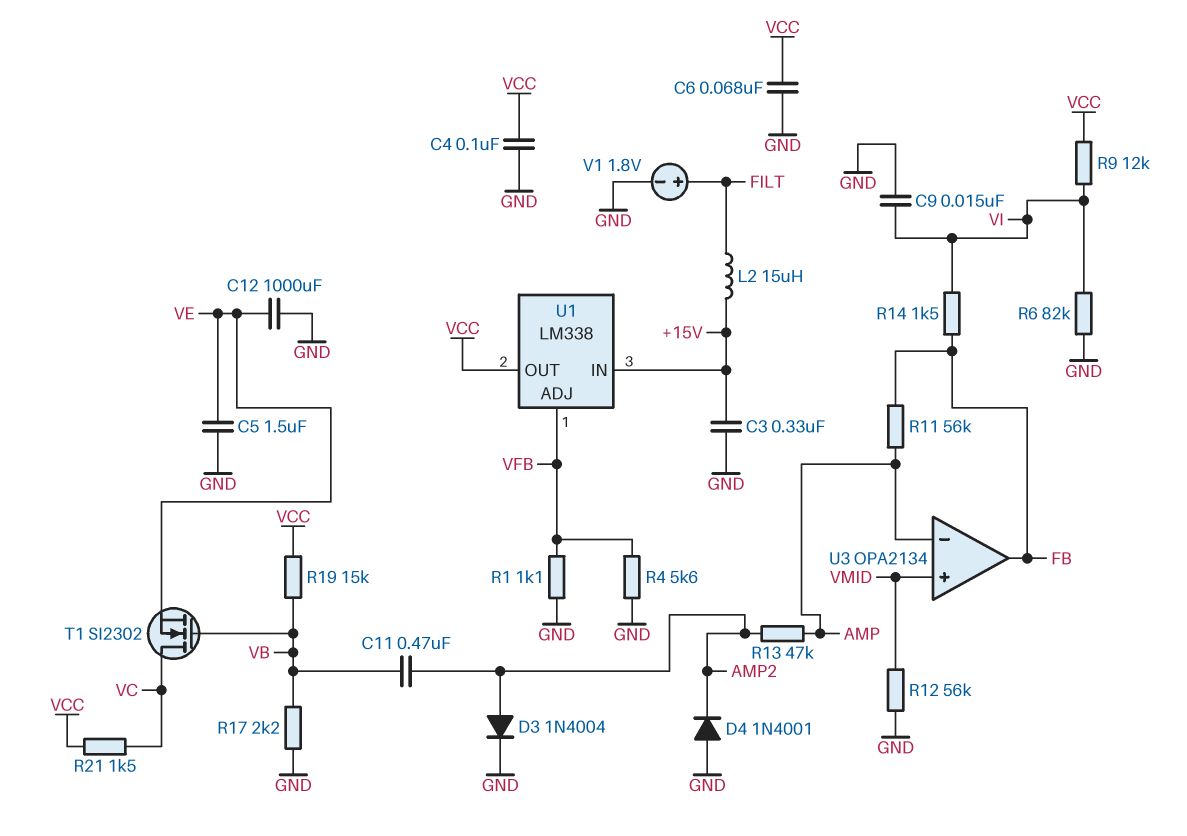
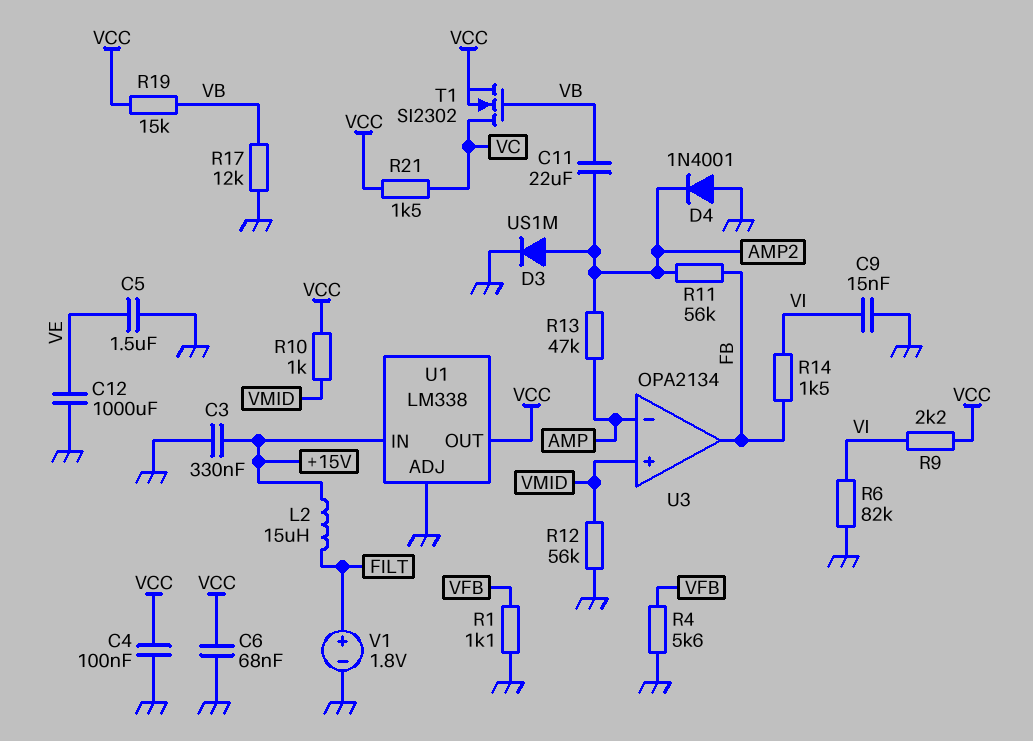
C11: 470nF (AMP2, VB) -> 22uF (AMP2, VB)
D3: diode 1N4004 (A AMP2, K GND) -> diode US1M (A AMP2, K GND)
R9: 12k (VCC, VI) -> 2.2k (VCC, VI)
R10: none -> 1k (VCC, VMID)
R11: 56k (AMP, FB) -> 56k (AMP2, FB)
R17: 2.2k (GND, VB) -> 12k (GND, VB)
T1: NMOS SI2302 (G VB, D VC, S VE) -> NMOS SI2302 (G VB, D VC, S VCC)
U1 pin ADJ: VFB -> GND

